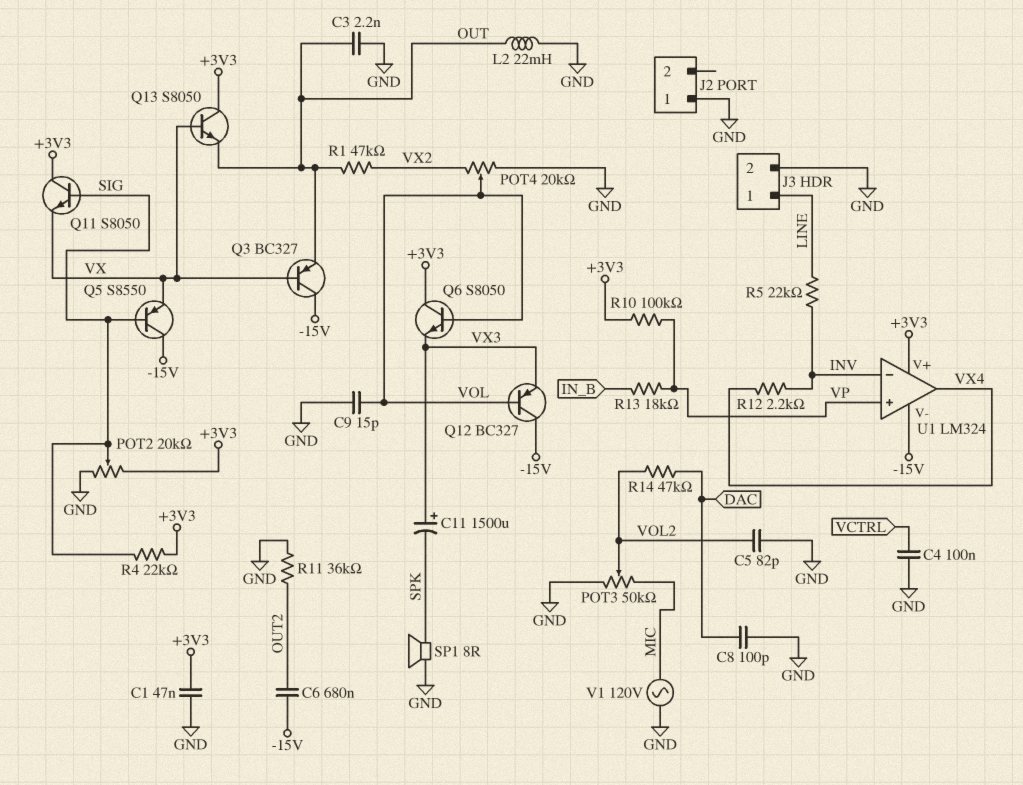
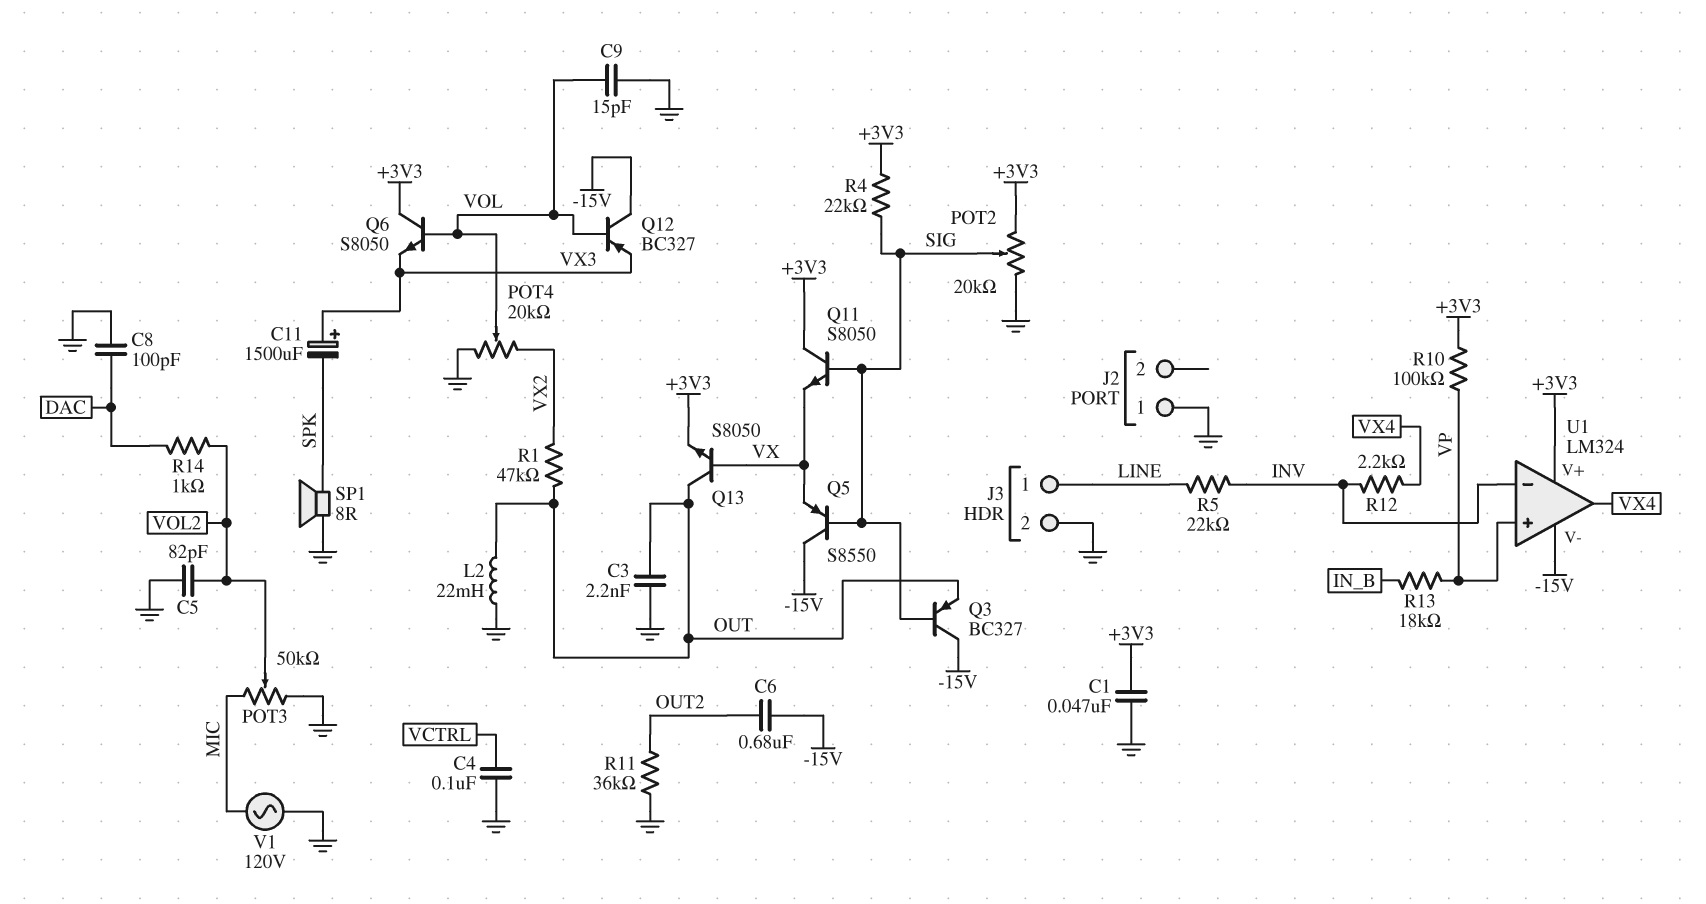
Q3: PNP BC327 (B VX, C -15V, E OUT) -> PNP BC327 (B SIG, C -15V, E OUT)
Q13: NPN S8050 (B VX, C +3V3, E OUT) -> NPN S8050 (B VX, C OUT, E +3V3)
R14: 47k (DAC, VOL2) -> 1k (DAC, VOL2)

